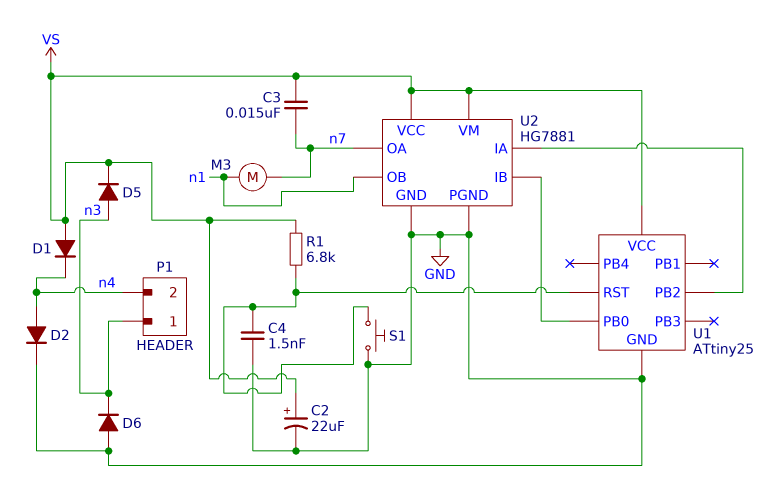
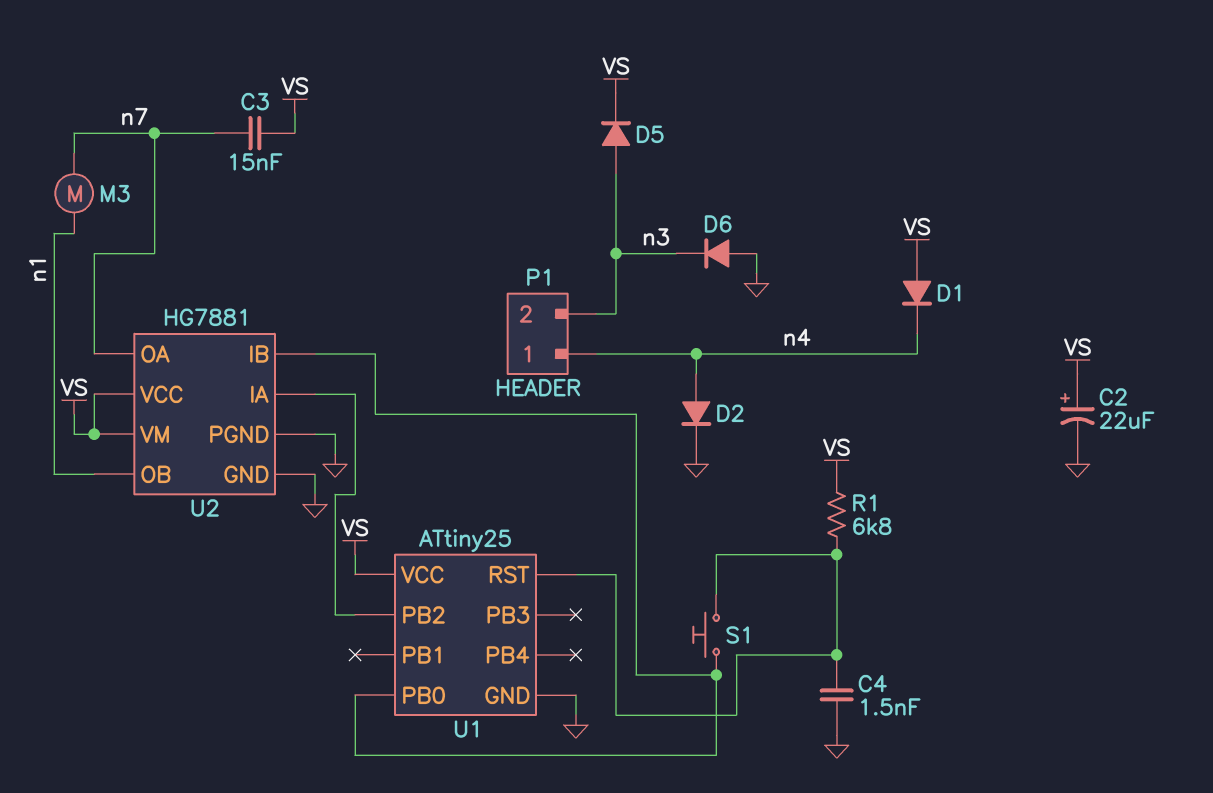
P1 pin 1: n3 -> n4
P1 pin 2: n4 -> n3
S1: button (GND, U1/RST) -> button (U1/PB0, U1/RST)

